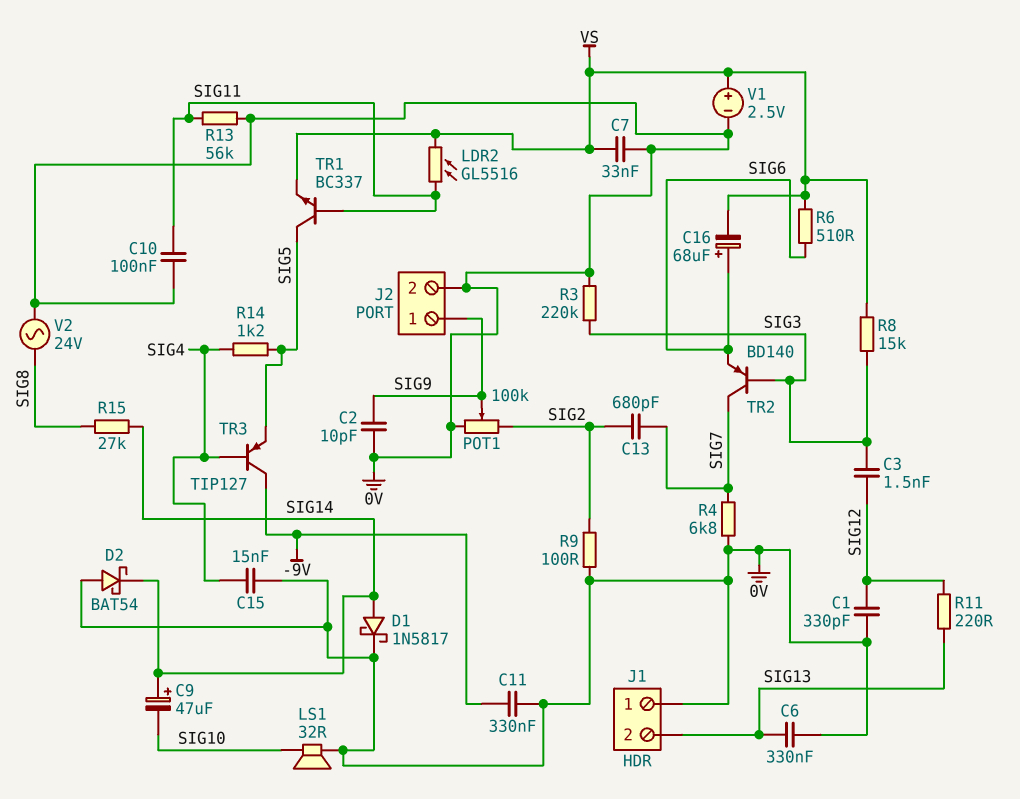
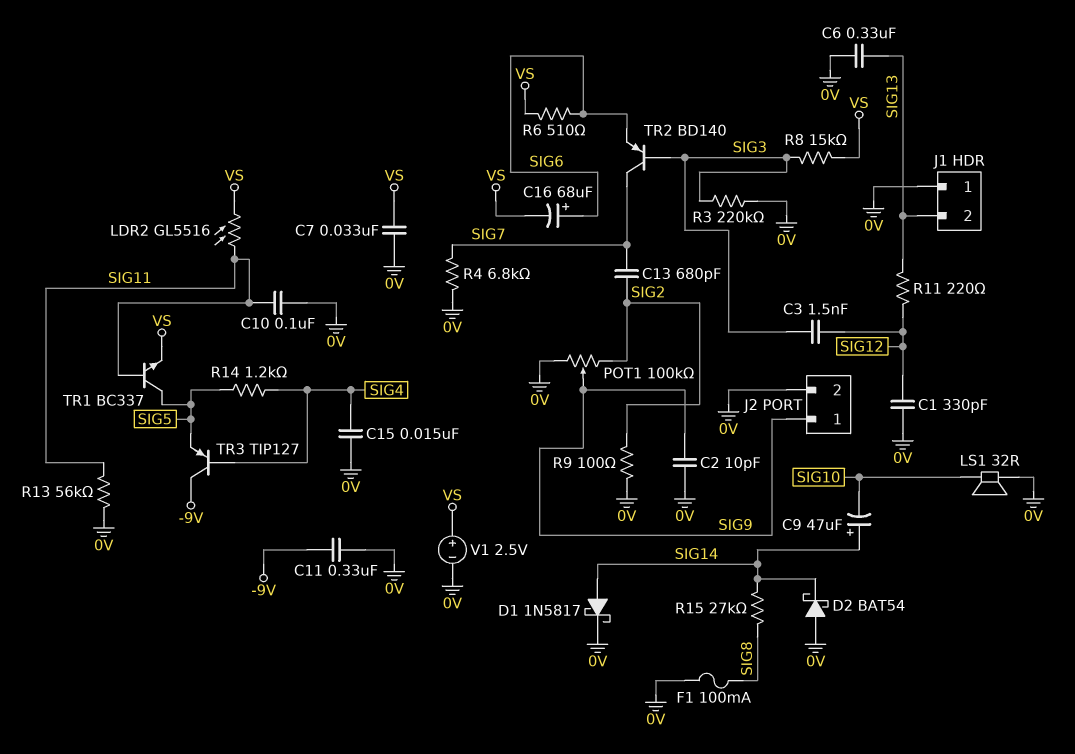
F1: none -> 100mA (0V, SIG8)
V2: AC 24V (0V, SIG8) -> none

